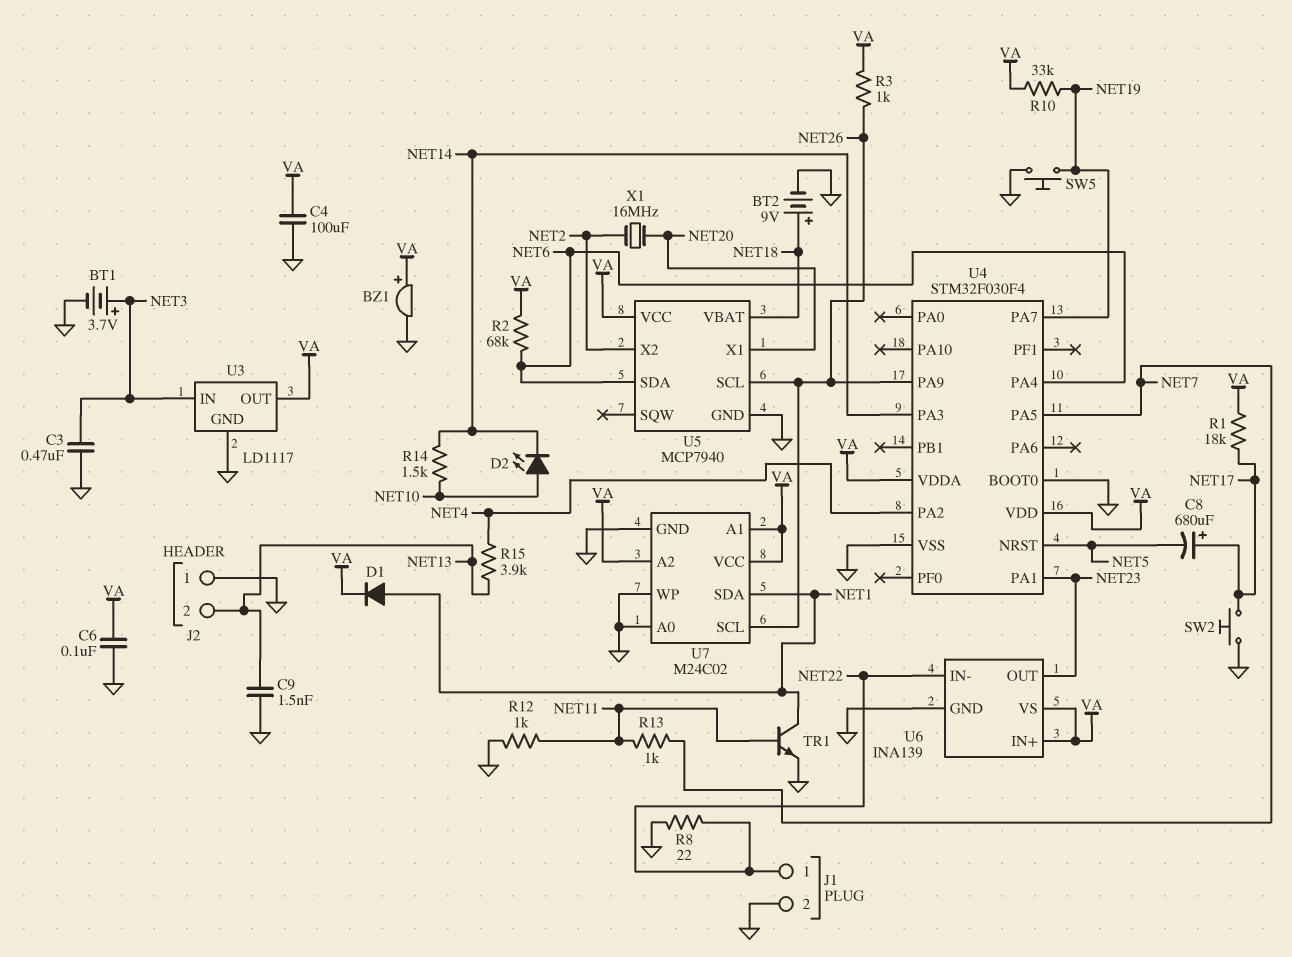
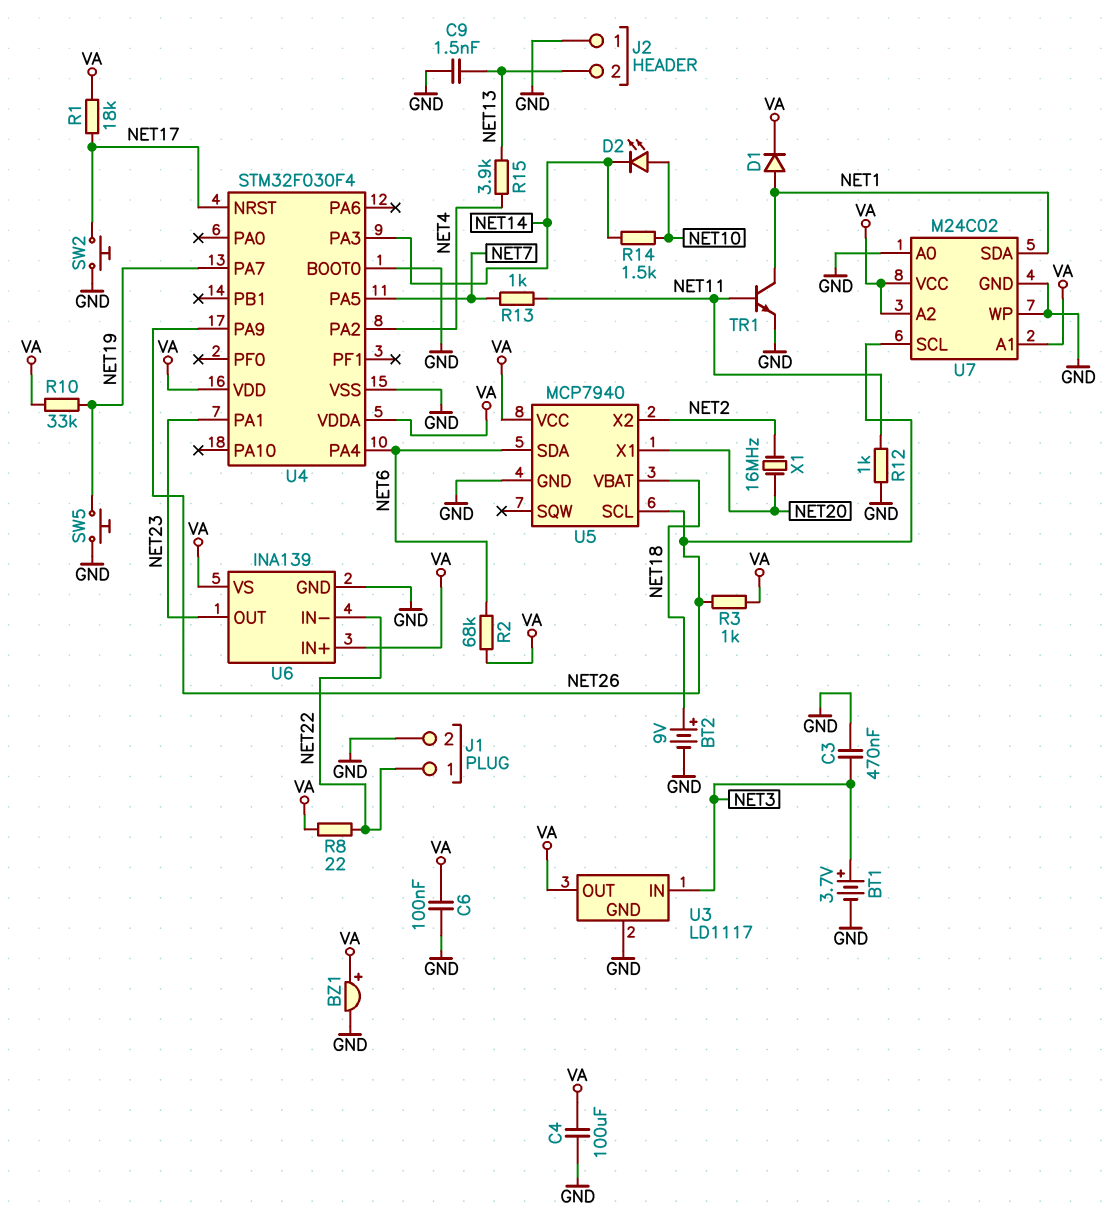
C8: 680uF (plus NET17, minus NET5) -> none
R8: 22 (GND, NET22) -> 22 (NET22, VA)
U4 pin NRST: NET5 -> NET17

